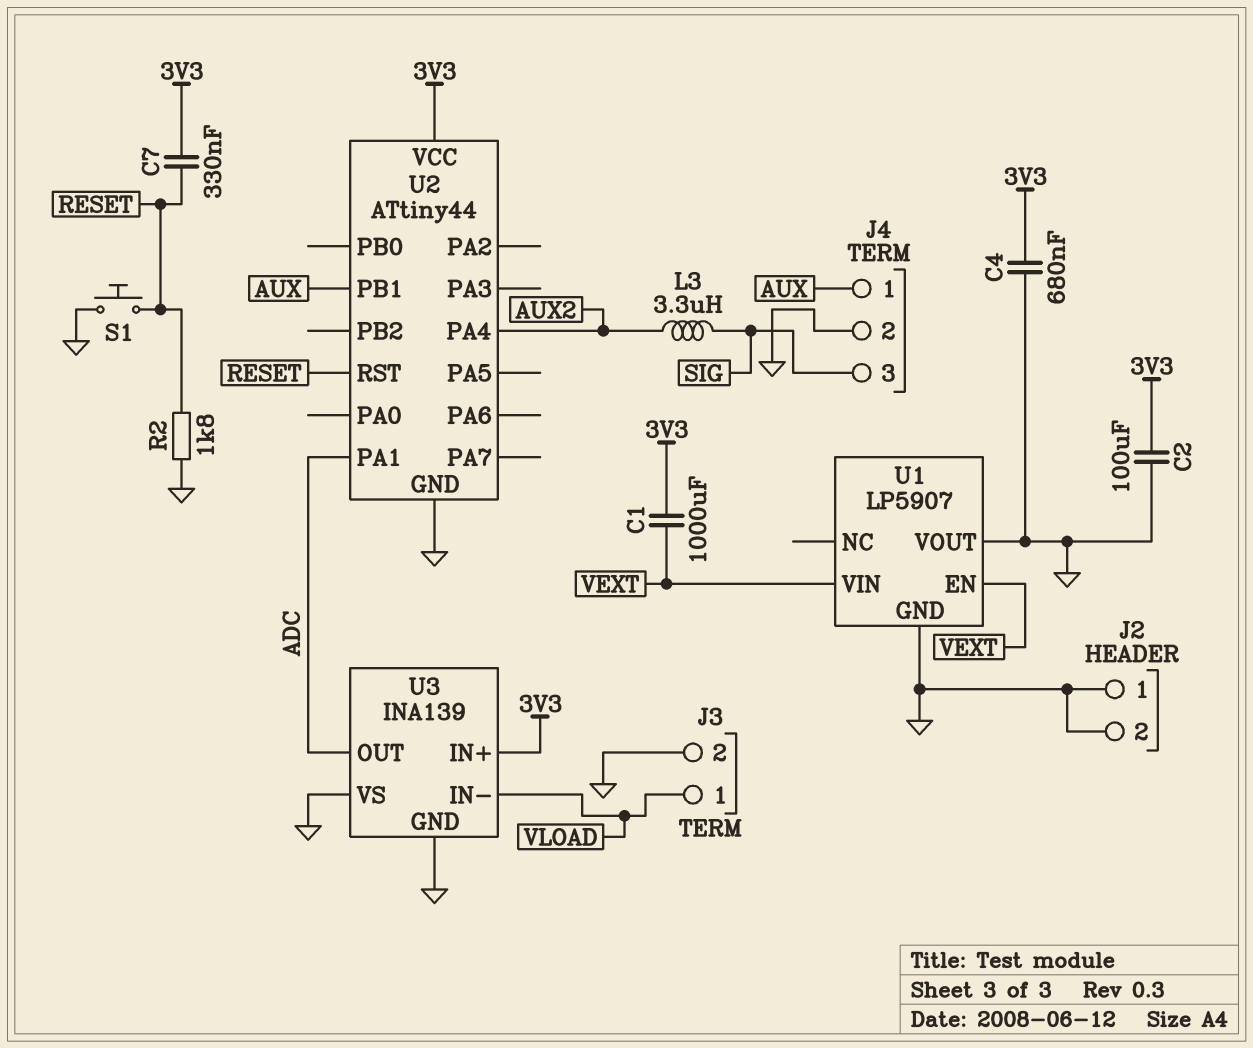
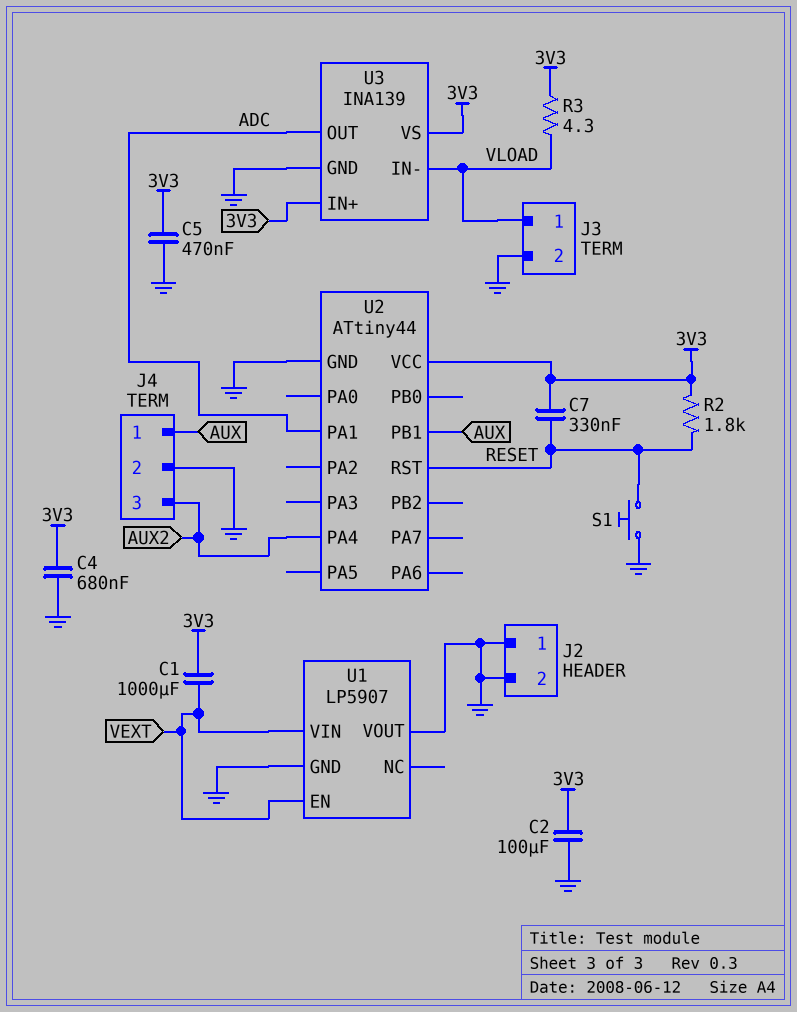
C5: none -> 470nF (3V3, GND)
J4 pin 3: SIG -> AUX2
L3: 3.3uH (AUX2, SIG) -> none
R2: 1.8k (GND, RESET) -> 1.8k (3V3, RESET)
R3: none -> 4.3 (3V3, VLOAD)
U3 pin VS: GND -> 3V3

